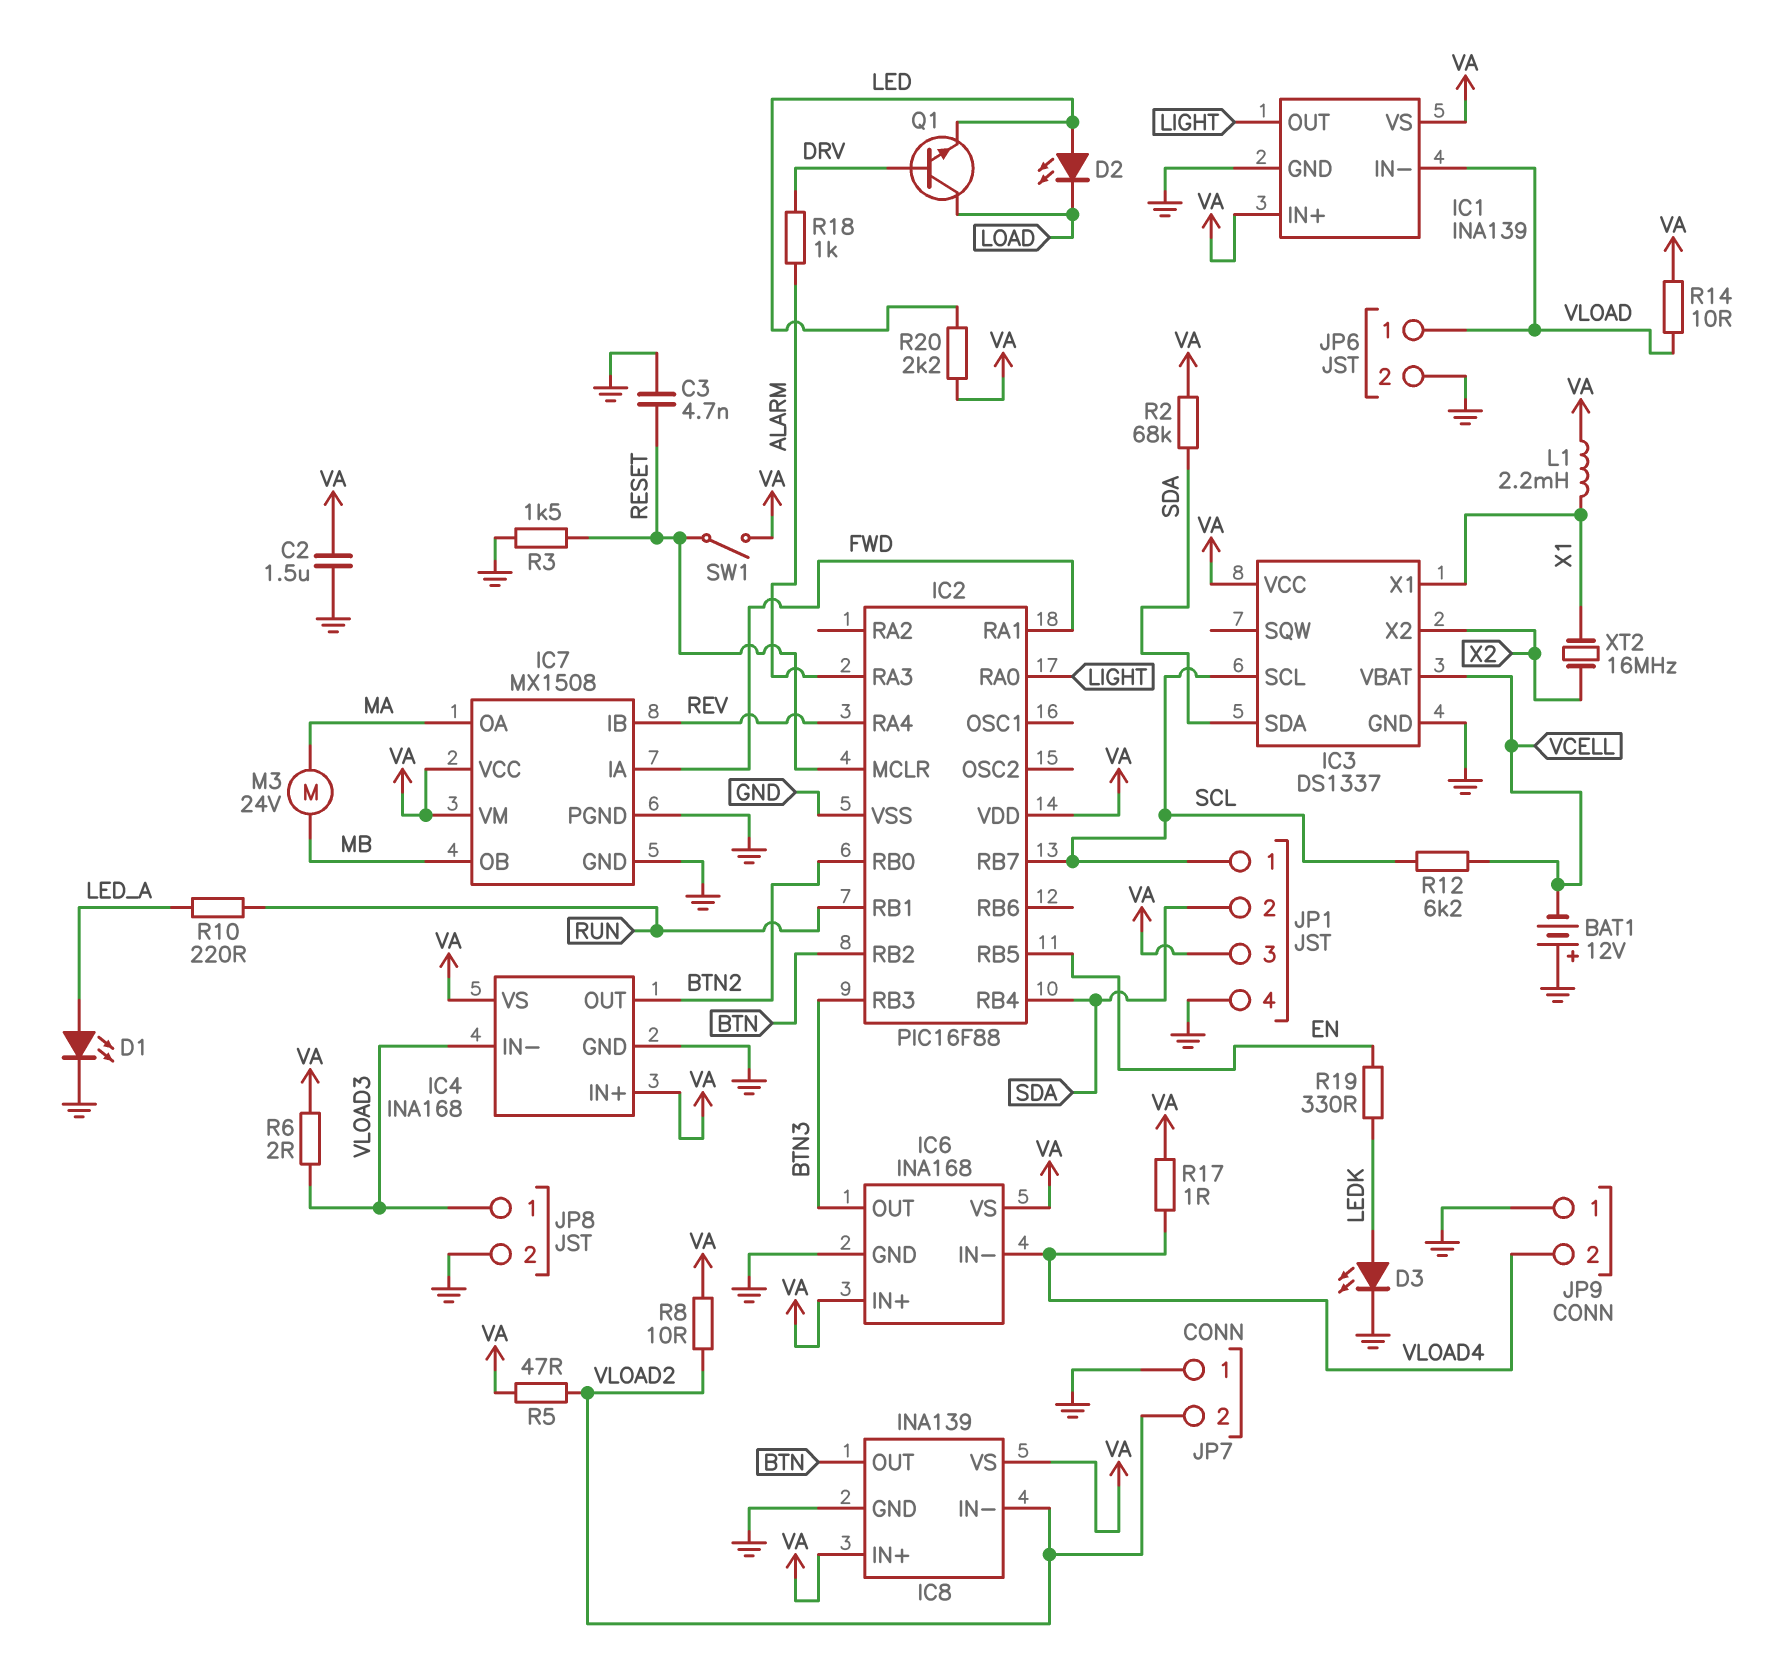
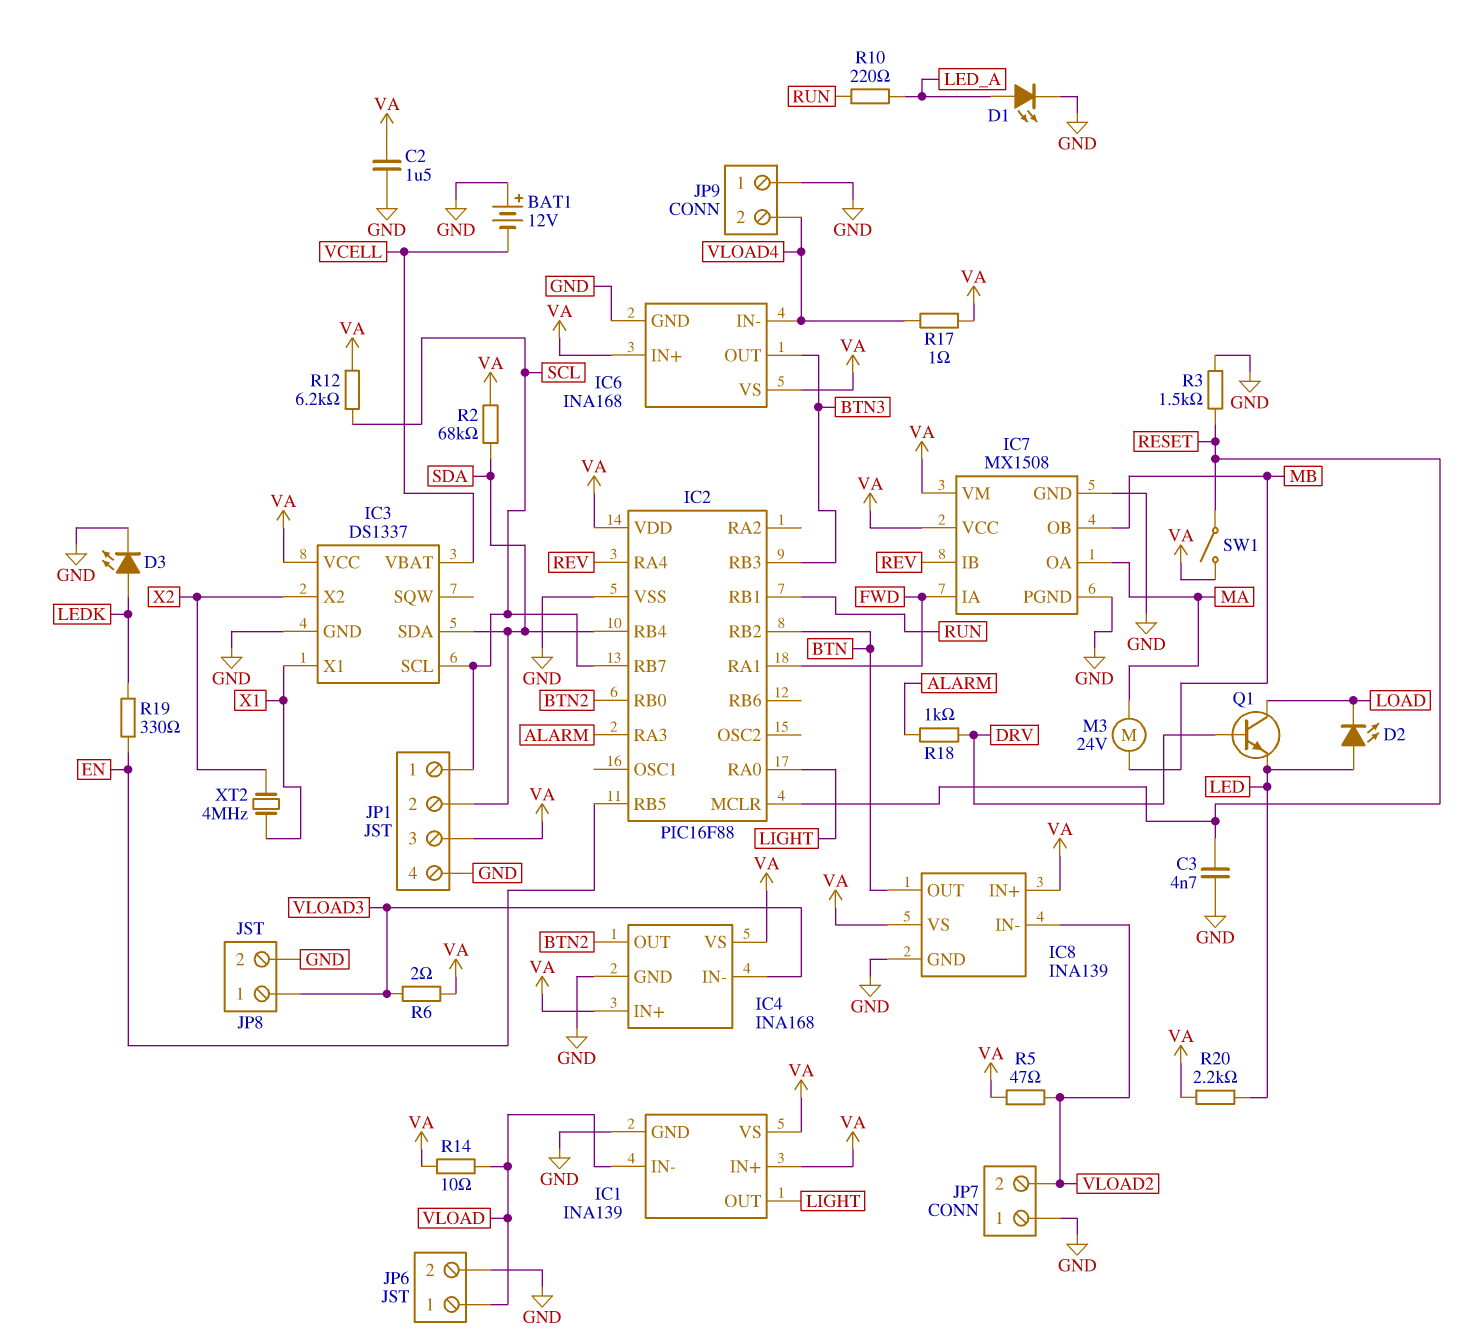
L1: 2.2mH (VA, X1) -> none
R8: 10 (VA, VLOAD2) -> none
R12: 6.2k (SCL, VCELL) -> 6.2k (SCL, VA)
XT2: 16MHz (X1, X2) -> 4MHz (X1, X2)

